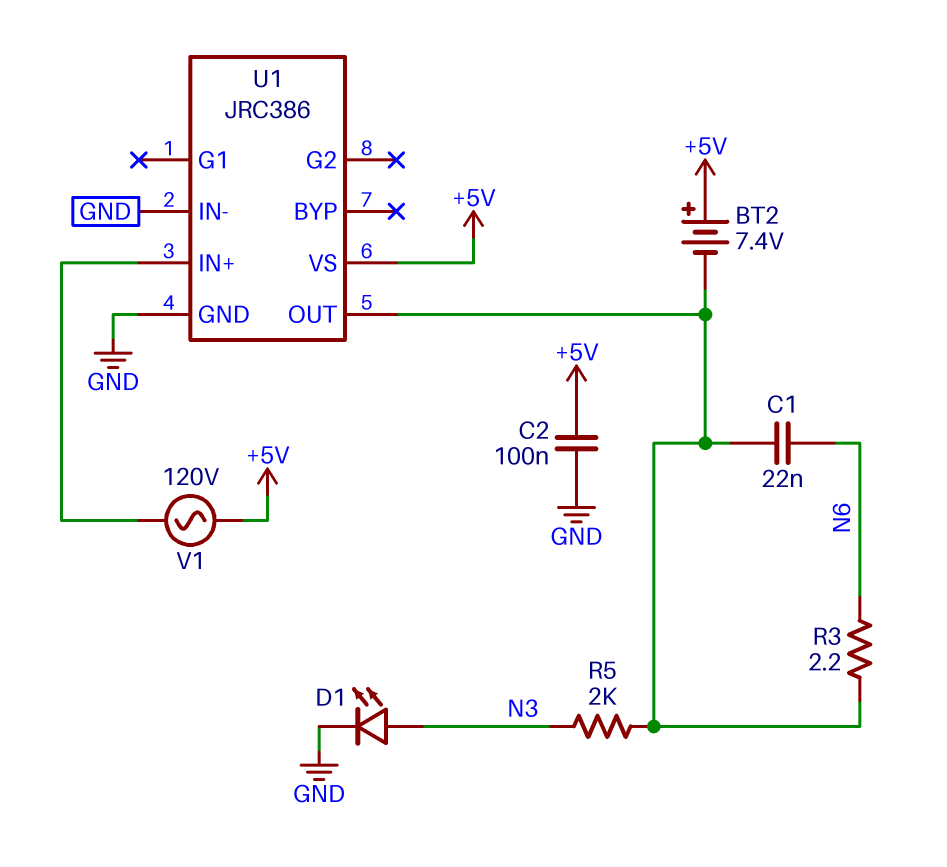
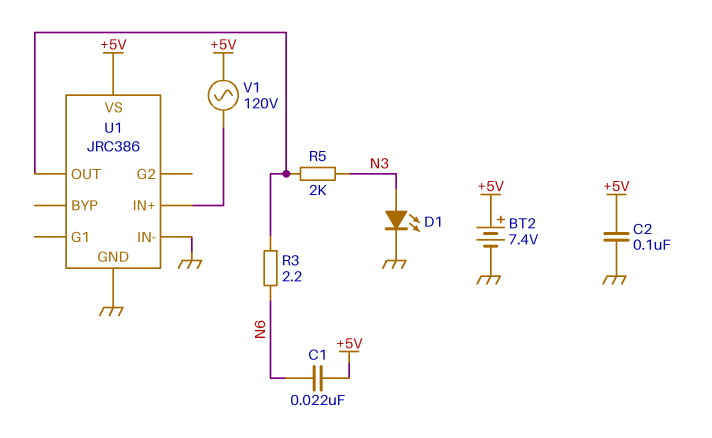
BT2: 7.4V (plus +5V, minus U1/OUT) -> 7.4V (plus +5V, minus GND)
C1: 22nF (N6, U1/OUT) -> 22nF (+5V, N6)

